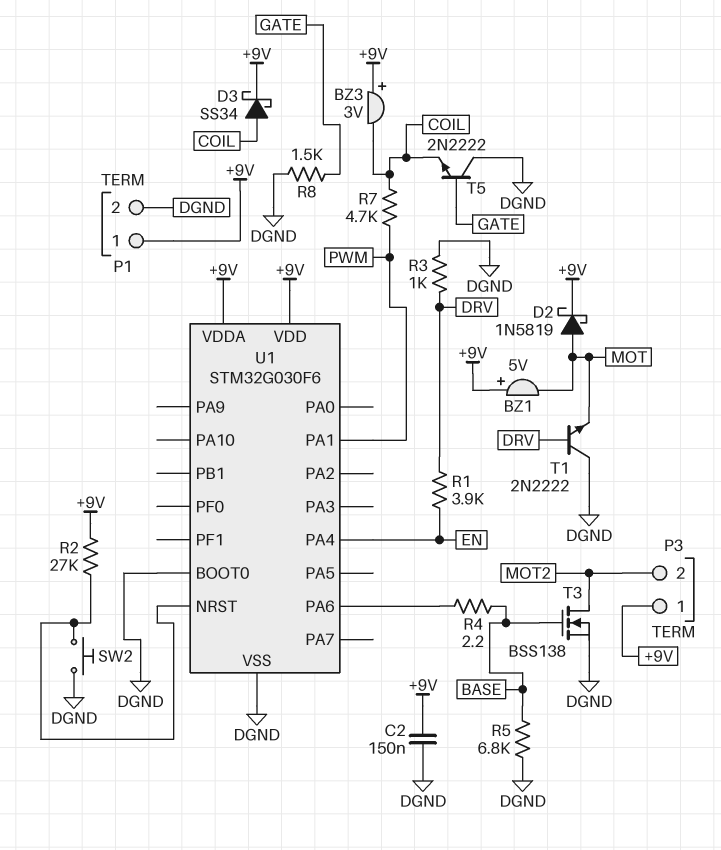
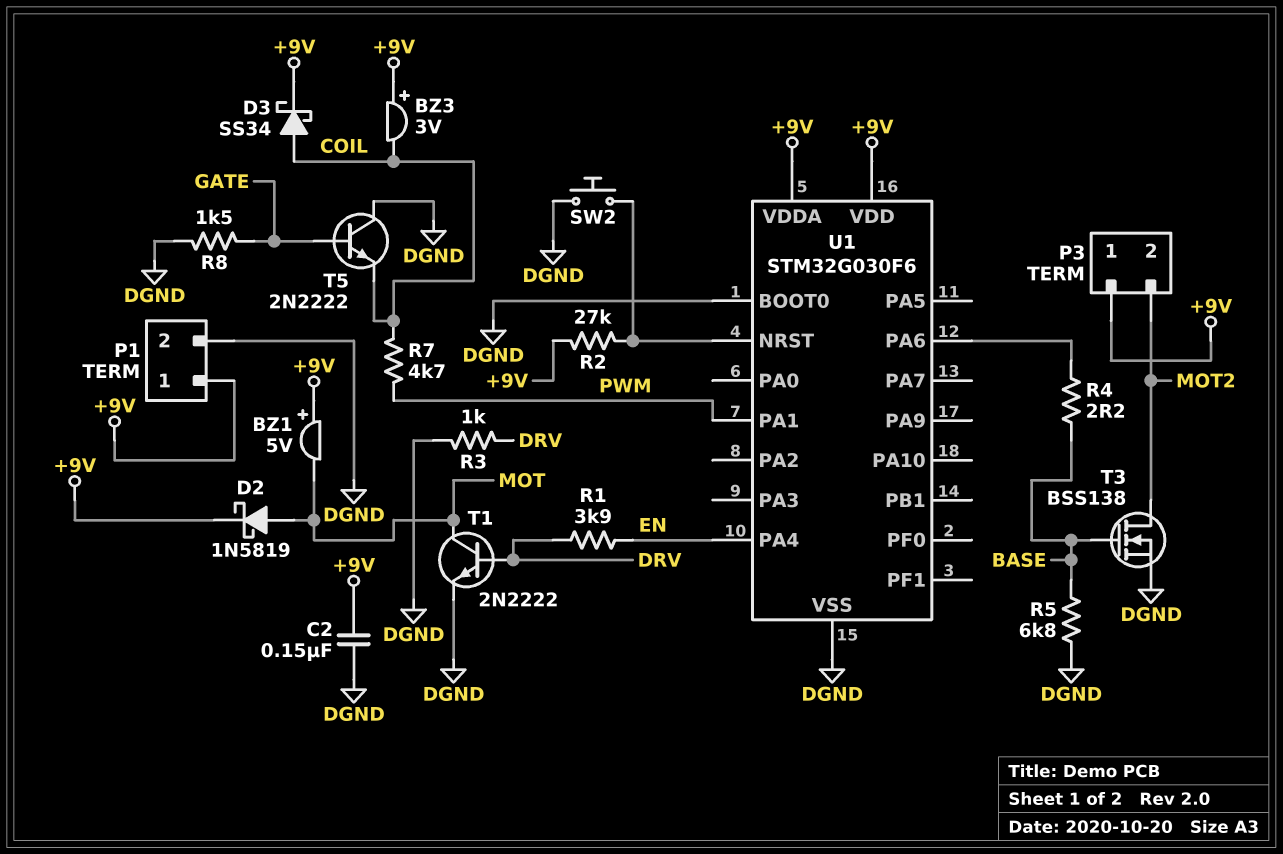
T1: NPN 2N2222 (B DRV, C DGND, E MOT) -> NPN 2N2222 (B DRV, C MOT, E DGND)

